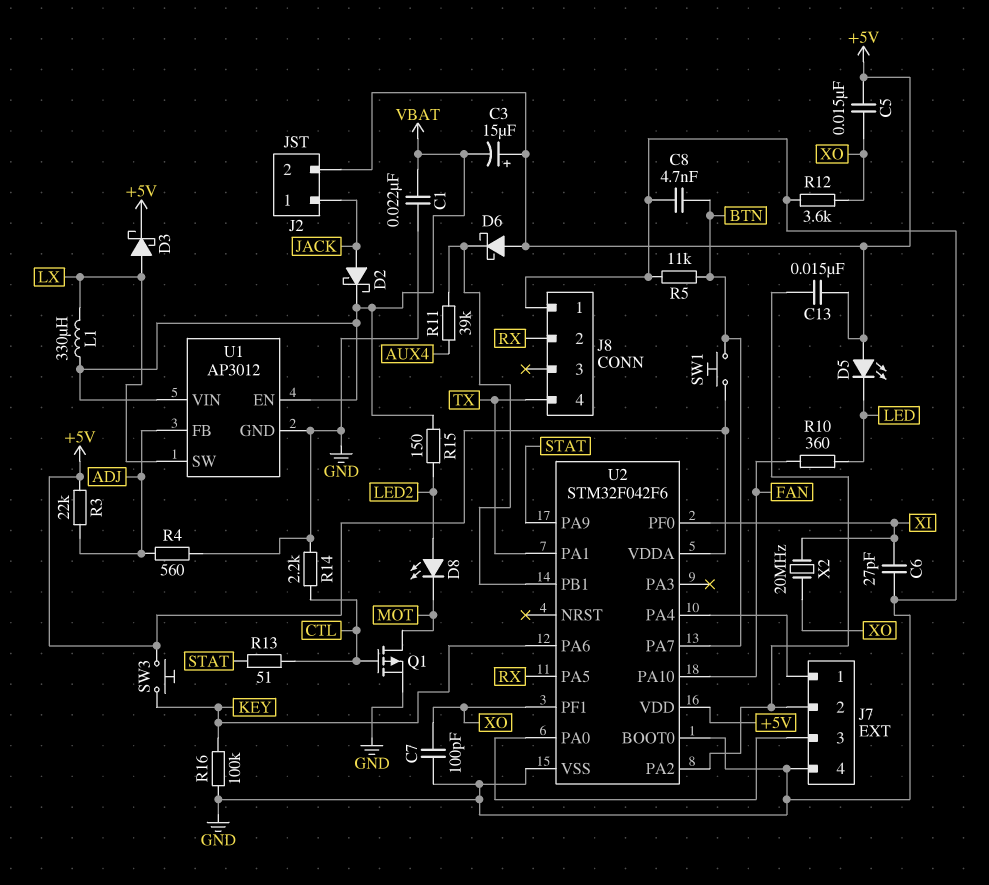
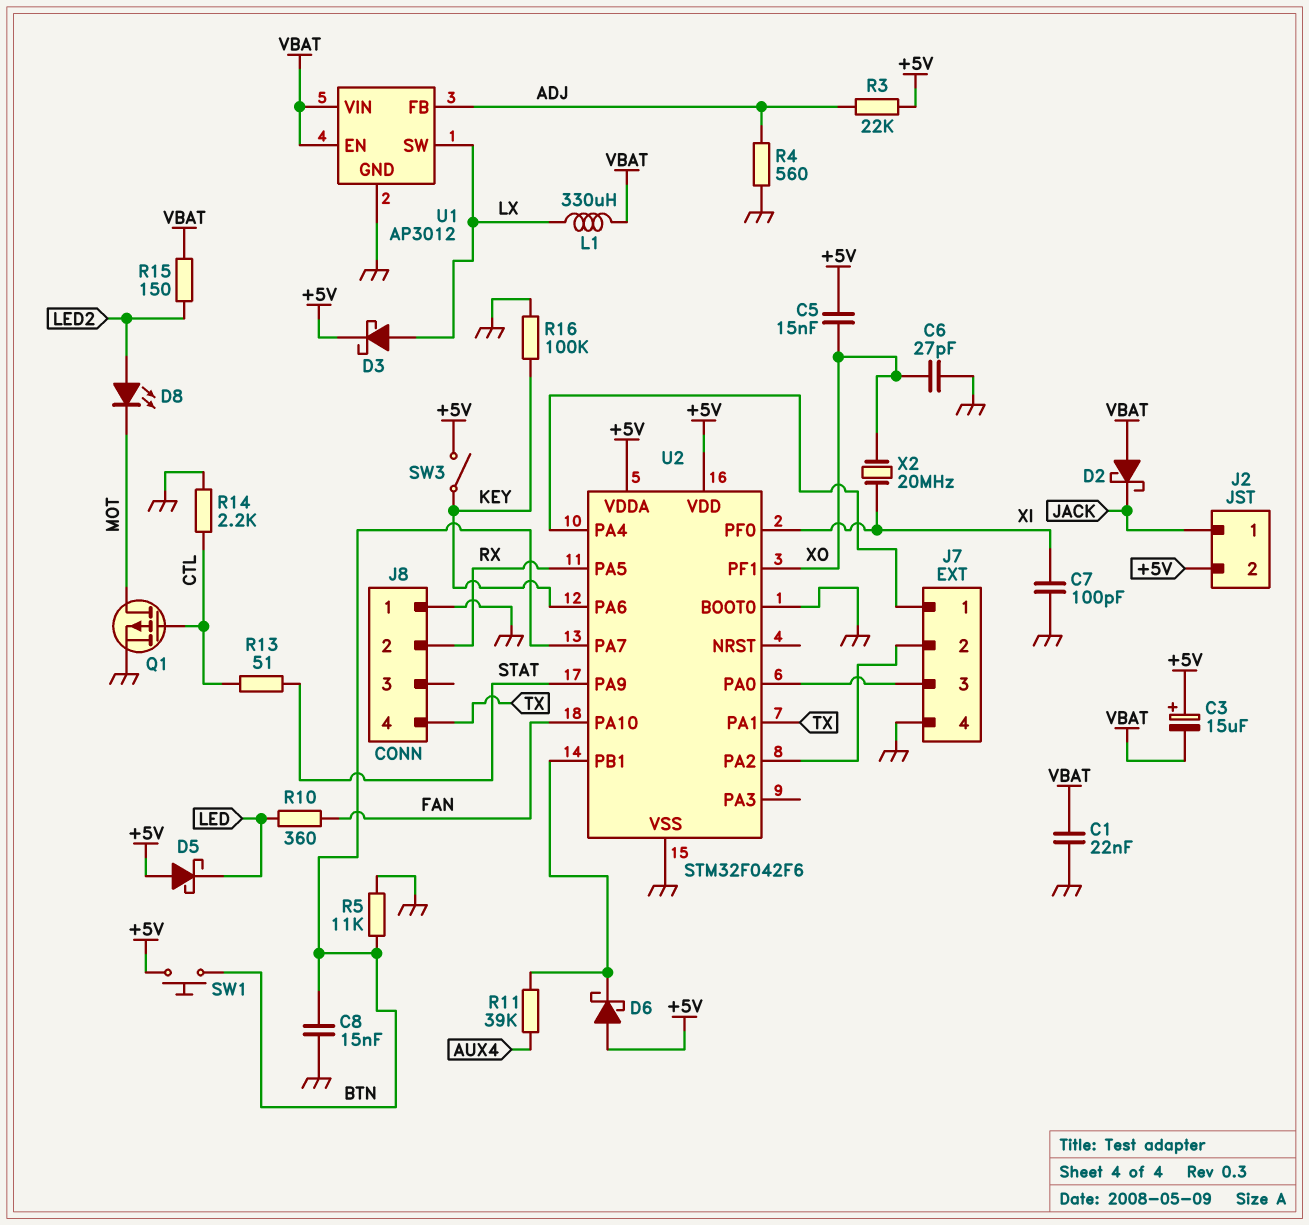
C6: 27pF (GND, XI) -> 27pF (GND, XO)
C7: 100pF (GND, XO) -> 100pF (GND, XI)
C8: 4.7nF (BTN, GND) -> 15nF (BTN, GND)
C13: 15nF (+5V, J7/2) -> none
D2: schottky (A JACK, K VBAT) -> schottky (A VBAT, K JACK)
D5: LED (A +5V, K LED) -> schottky (A +5V, K LED)
R12: 3.6k (GND, XO) -> none
SW3: button (+5V, KEY) -> switch (+5V, KEY)

